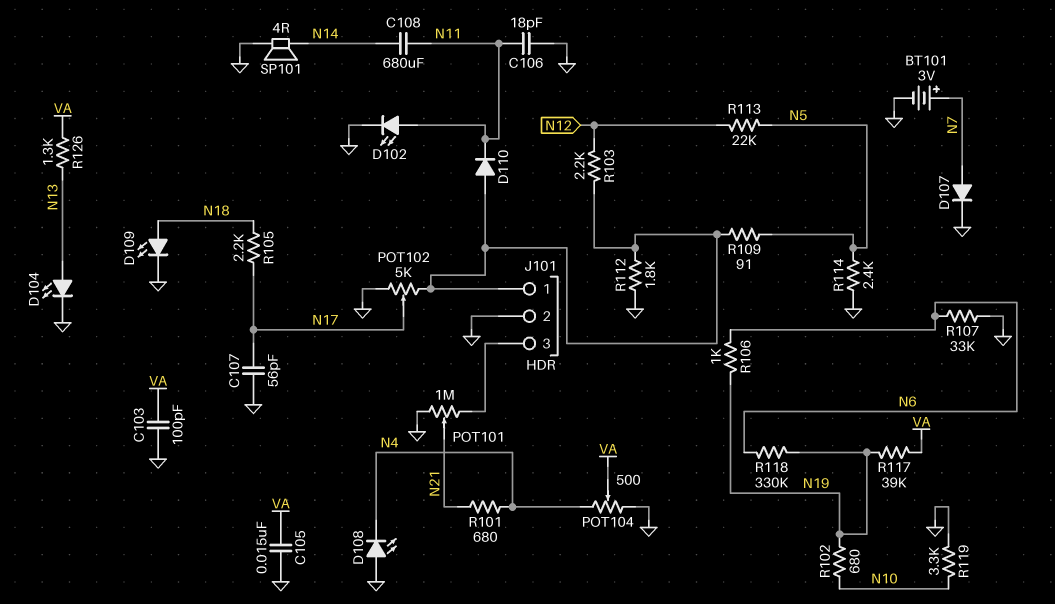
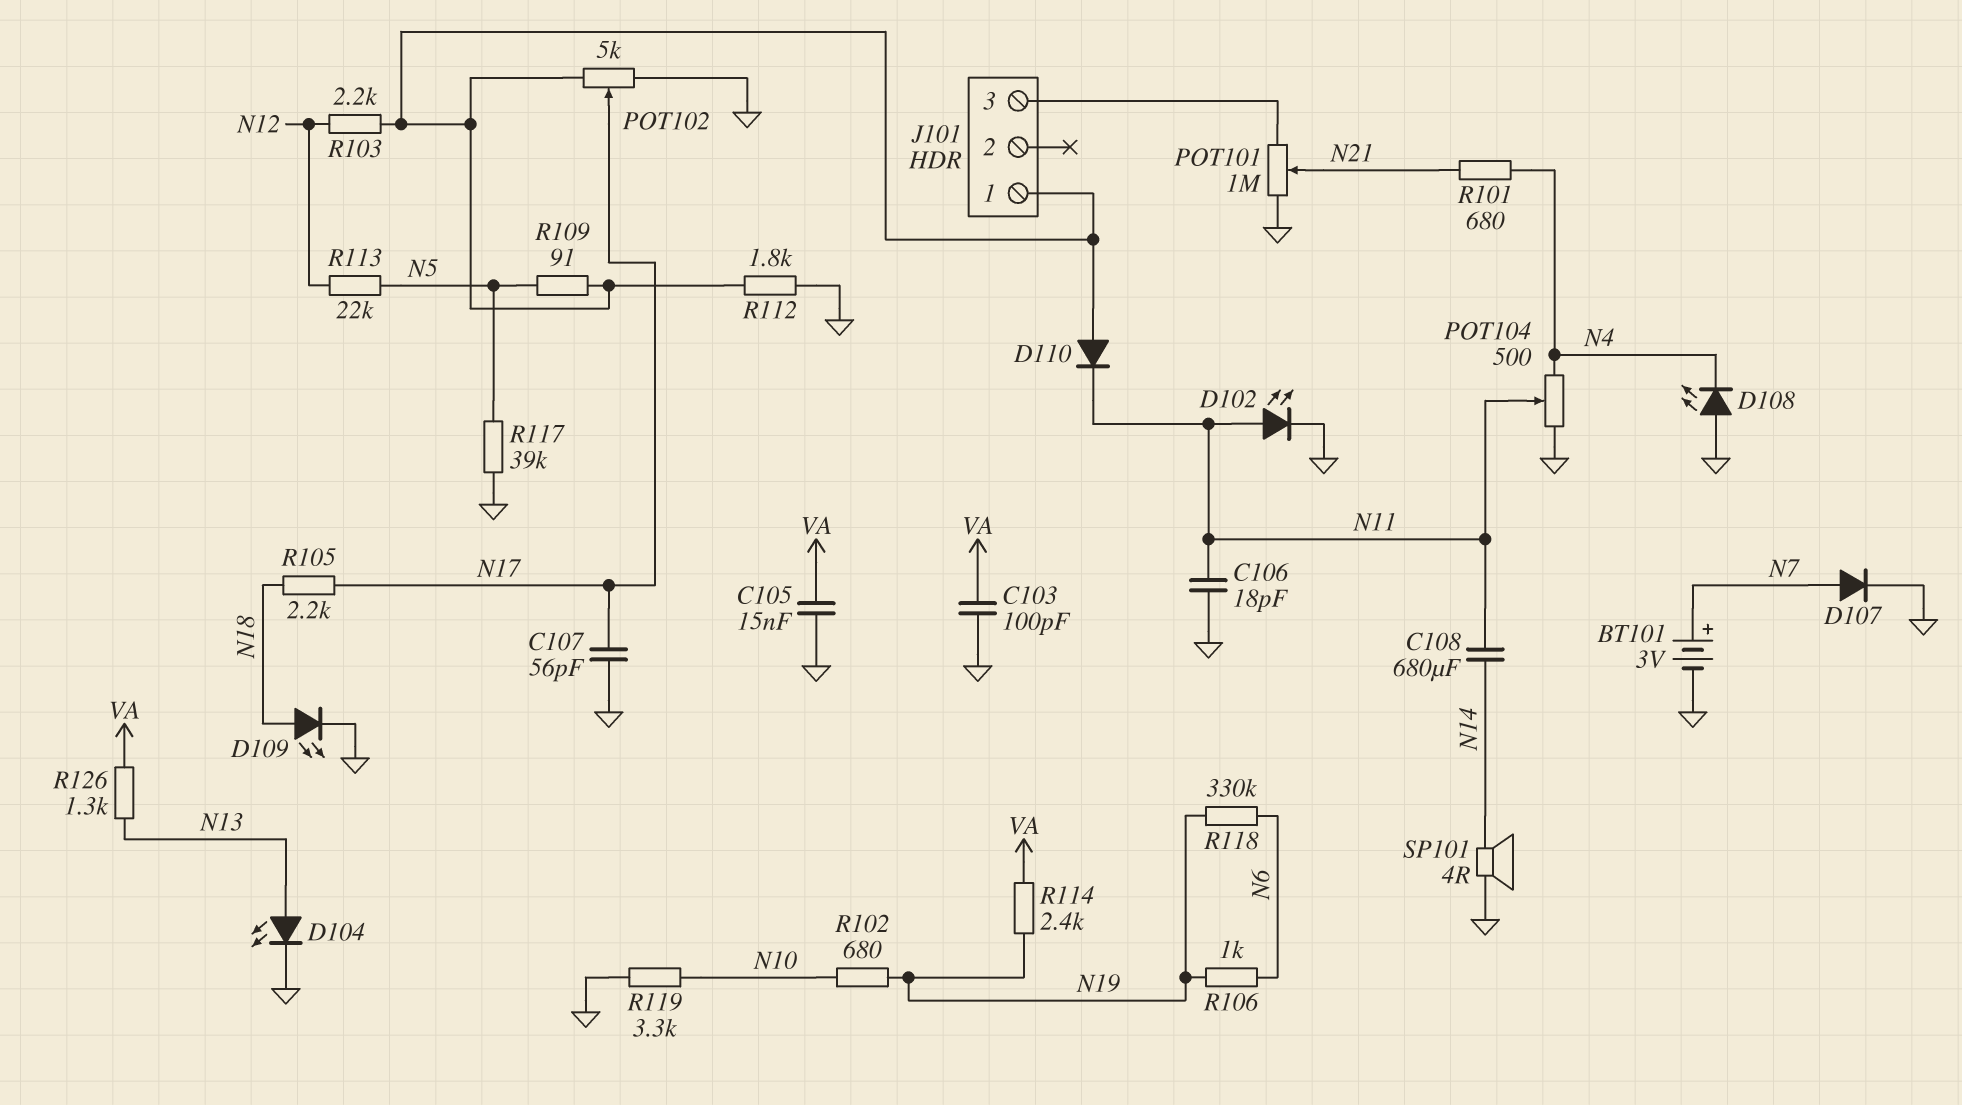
J101 pin 2: GND -> none
POT104: 500 (GND, N4, wiper VA) -> 500 (GND, N4, wiper N11)
R107: 33k (GND, N6) -> none
R114: 2.4k (GND, N5) -> 2.4k (N19, VA)
R117: 39k (N19, VA) -> 39k (GND, N5)

